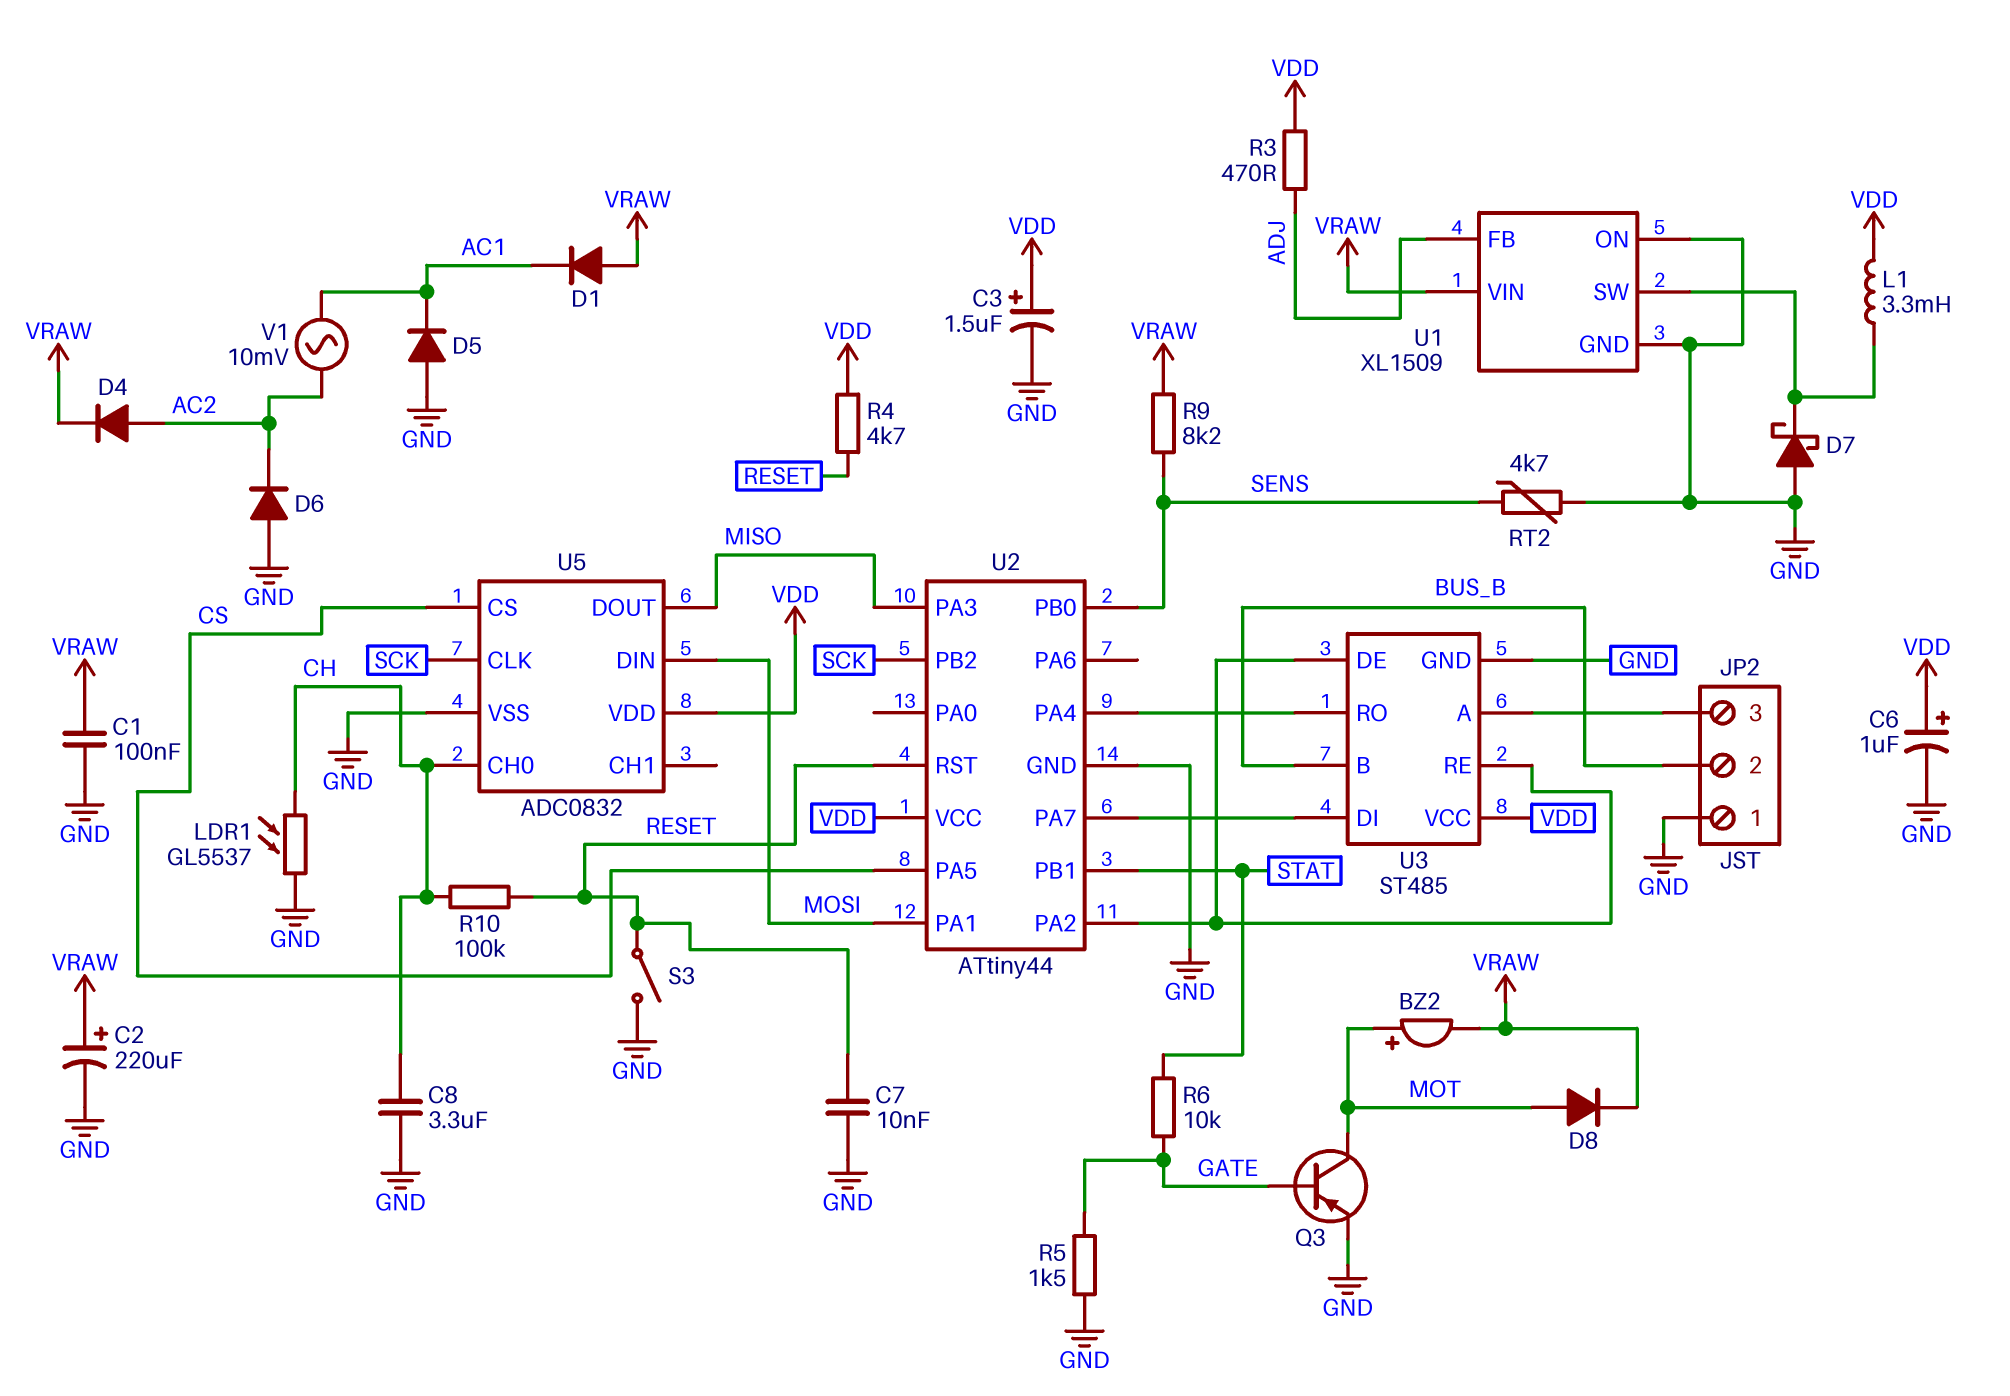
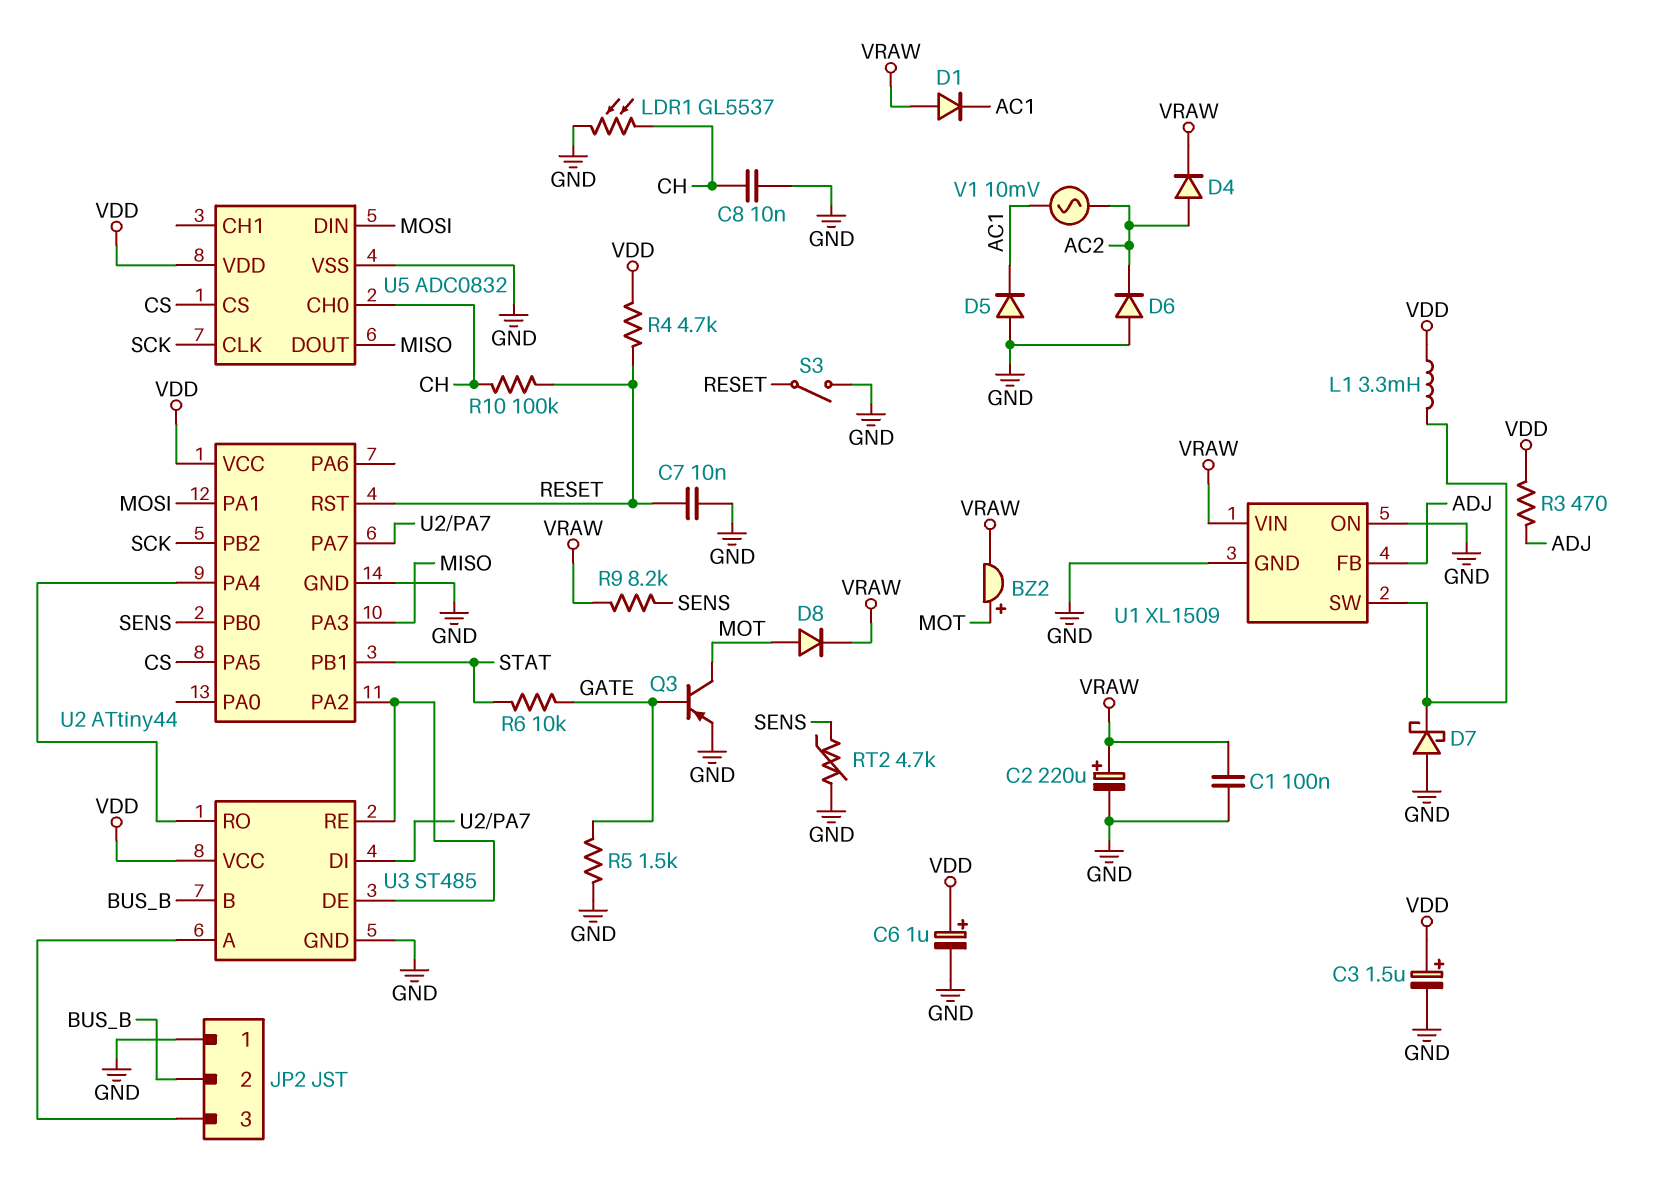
C8: 3.3uF (CH, GND) -> 10nF (CH, GND)

